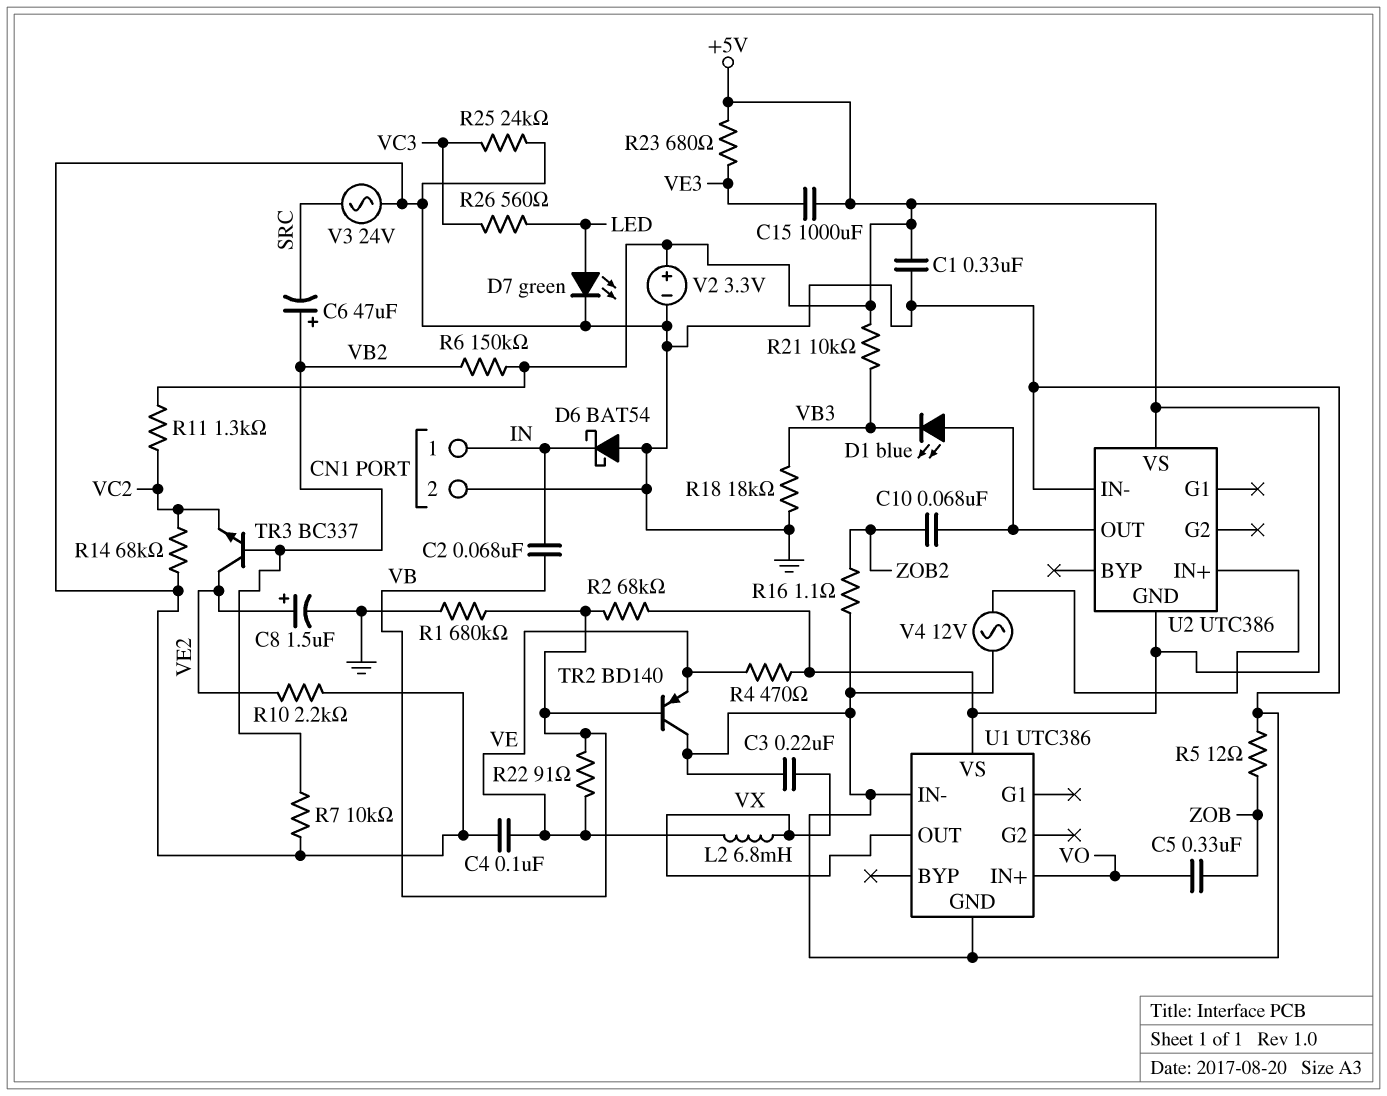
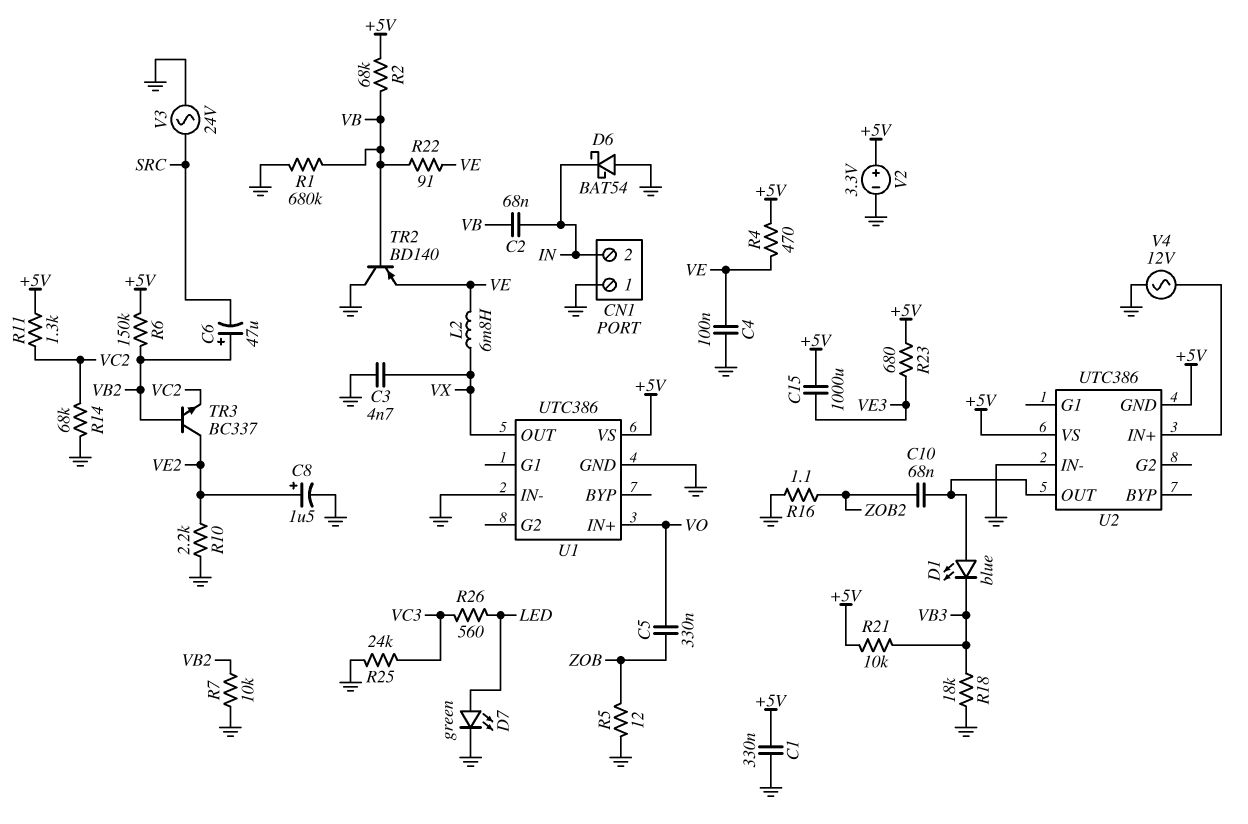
C3: 220nF (GND, VX) -> 4.7nF (GND, VX)
CN1 pin 1: IN -> GND
CN1 pin 2: GND -> IN

